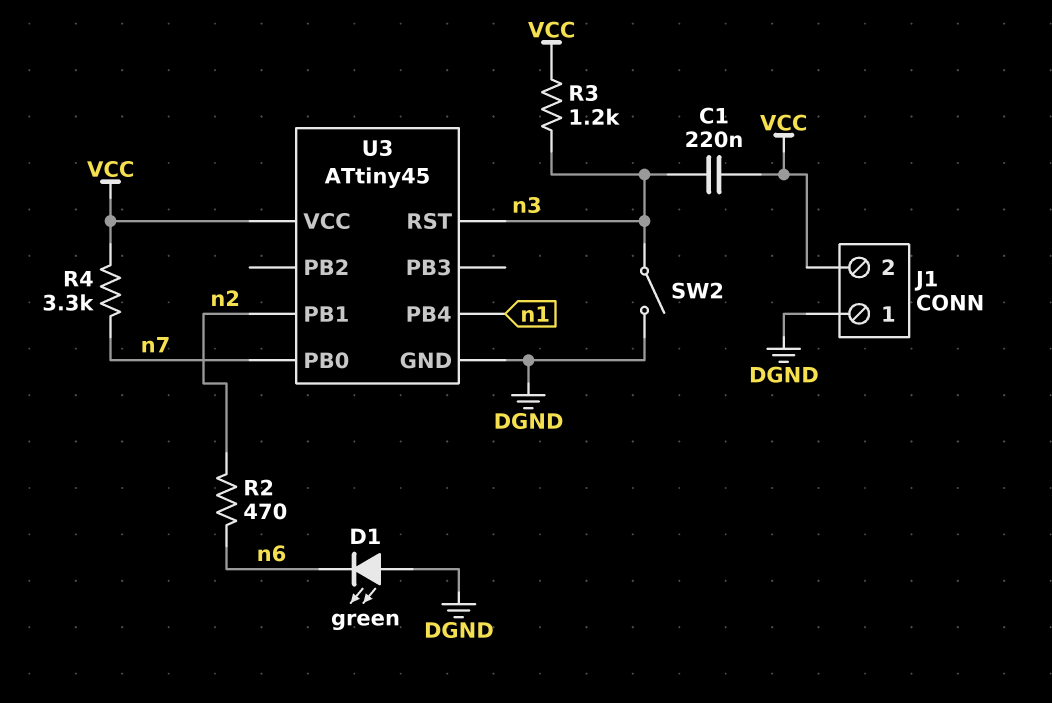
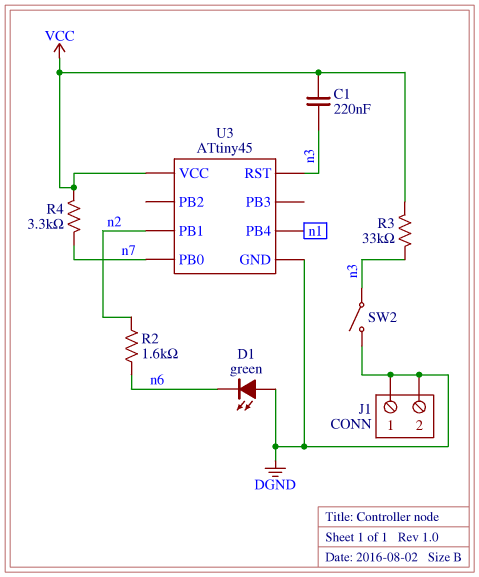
J1 pin 2: VCC -> DGND
R2: 470 (n2, n6) -> 1.6k (n2, n6)
R3: 1.2k (VCC, n3) -> 33k (VCC, n3)

